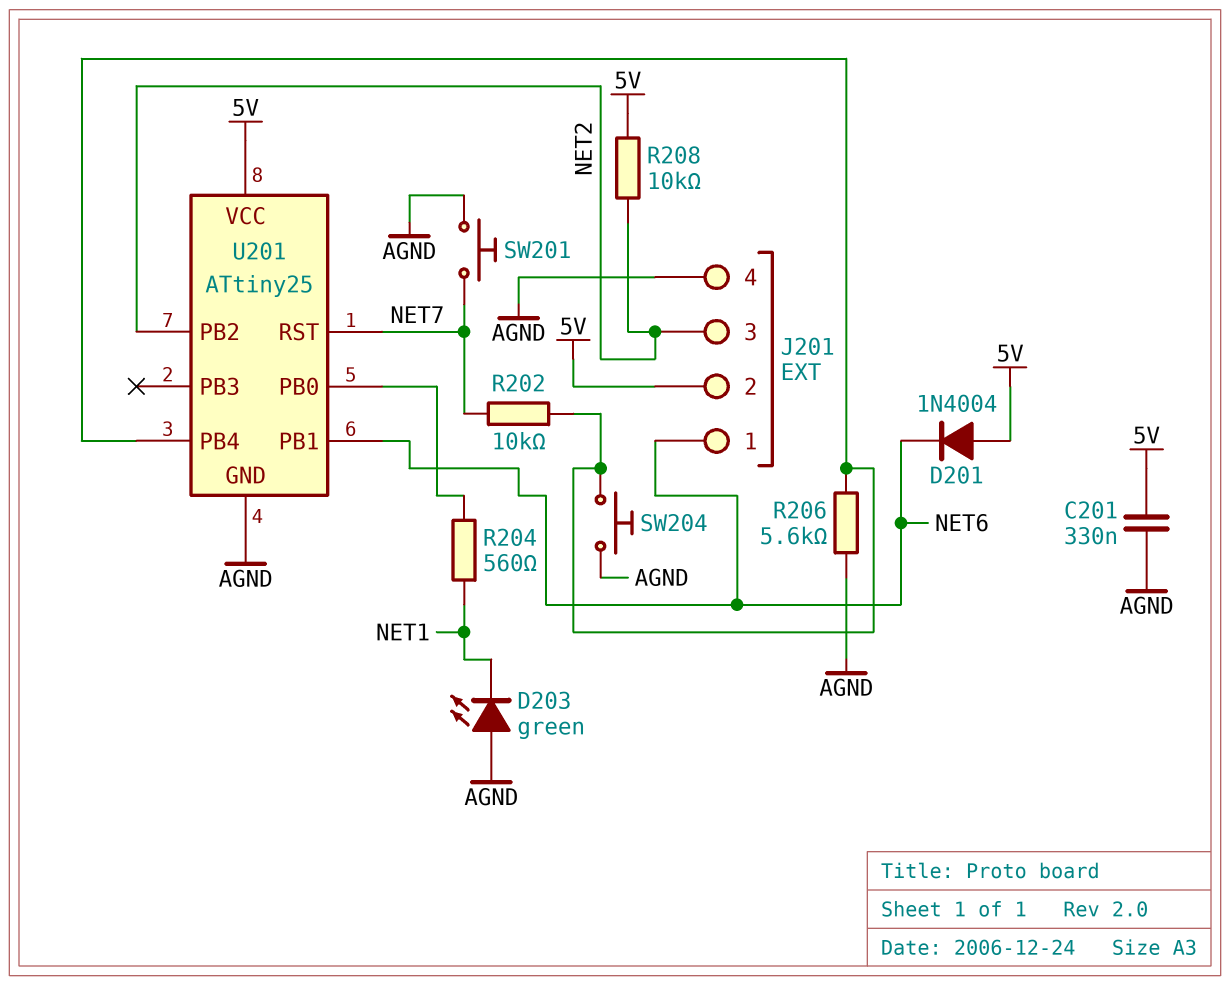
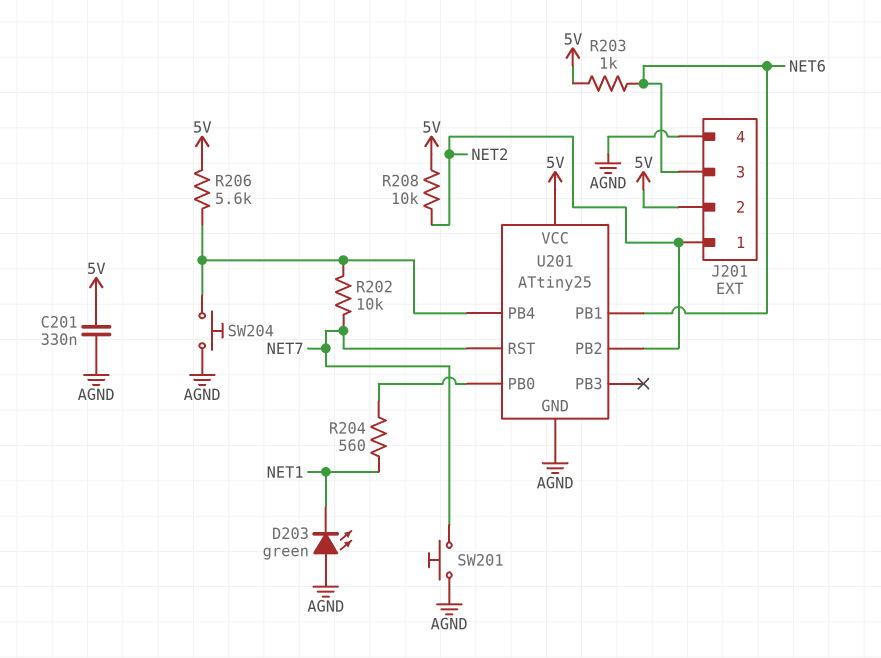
D201: diode 1N4004 (A 5V, K NET6) -> none
J201 pin 1: NET6 -> NET2
J201 pin 3: NET2 -> NET6
R203: none -> 1k (5V, NET6)
R206: 5.6k (AGND, U201/PB4) -> 5.6k (5V, U201/PB4)

